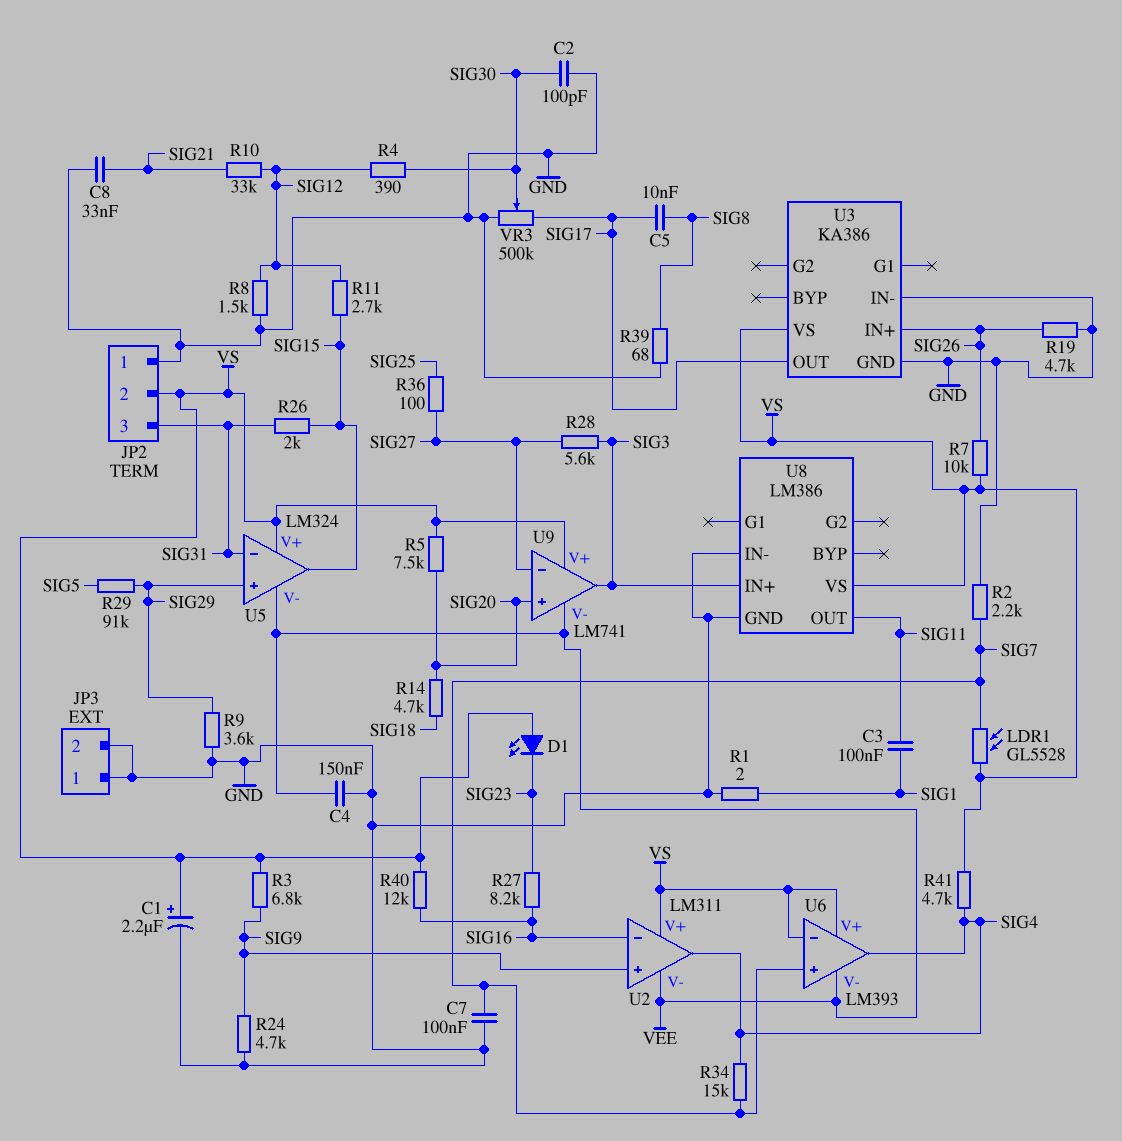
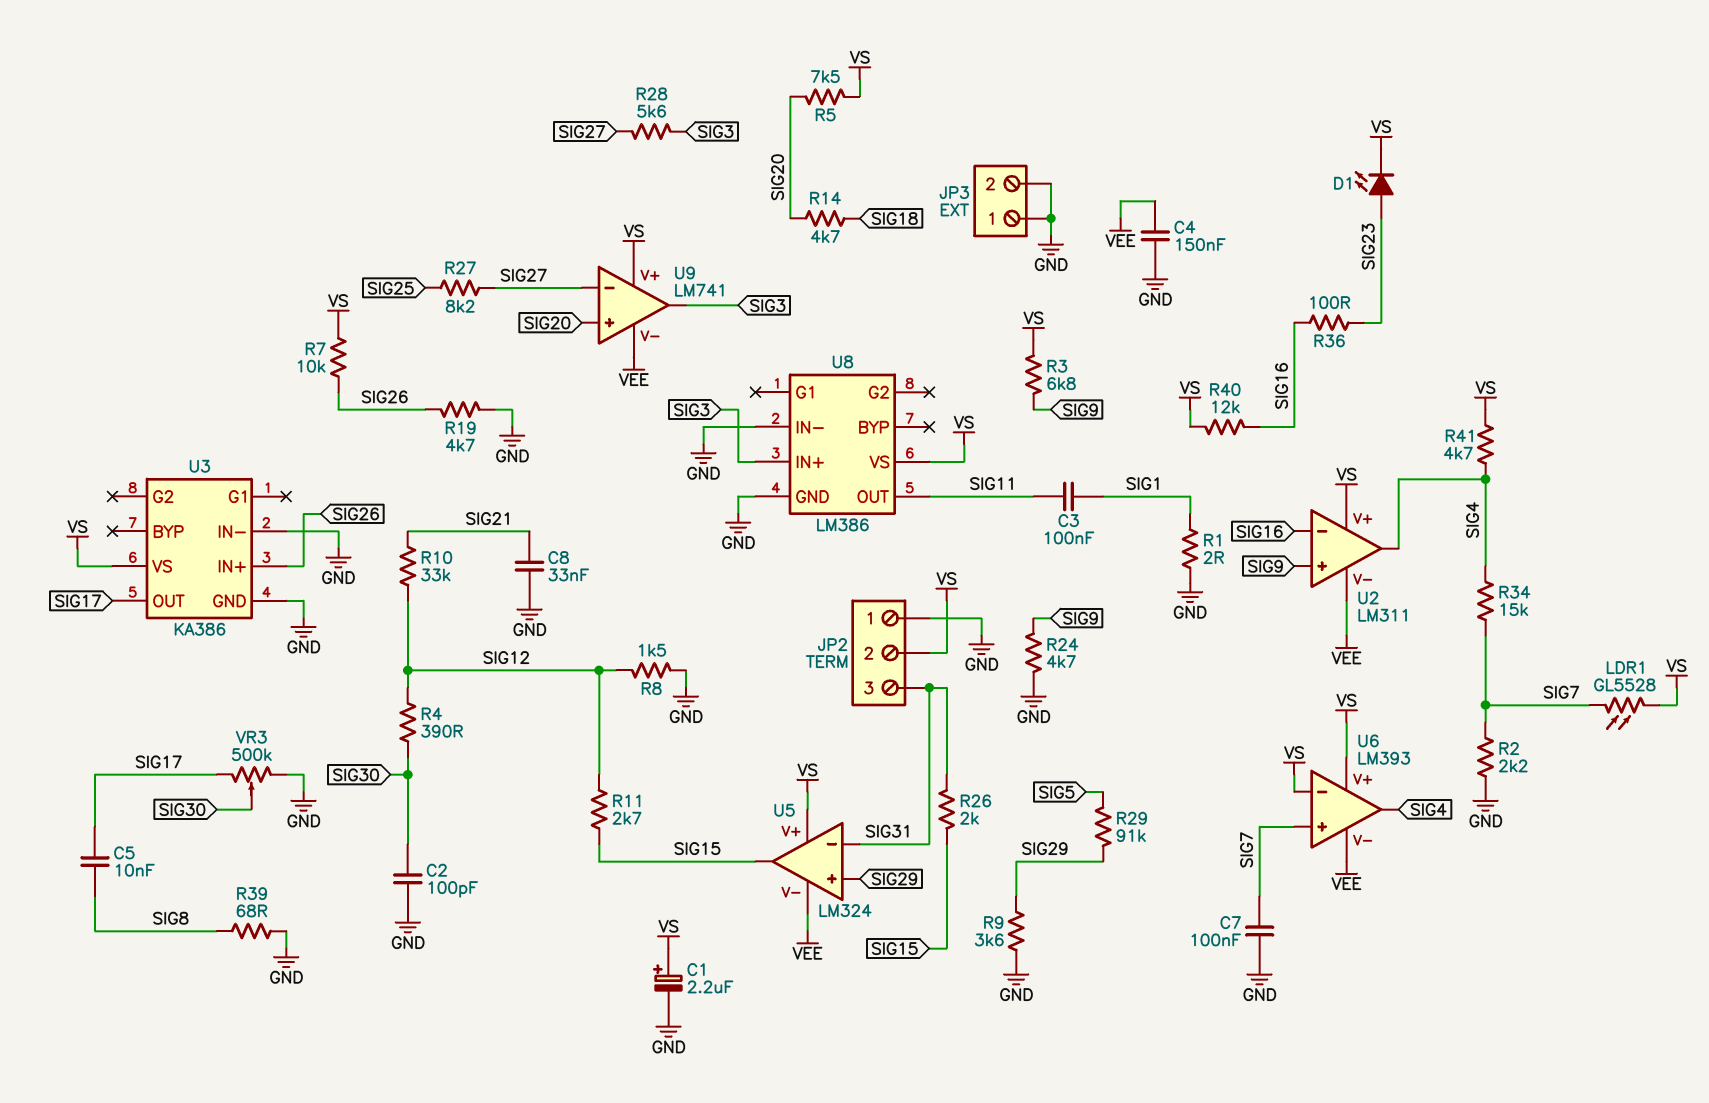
D1: LED (A VS, K SIG23) -> LED (A SIG23, K VS)
R27: 8.2k (SIG16, SIG23) -> 8.2k (SIG25, SIG27)
R36: 100 (SIG25, SIG27) -> 100 (SIG16, SIG23)

